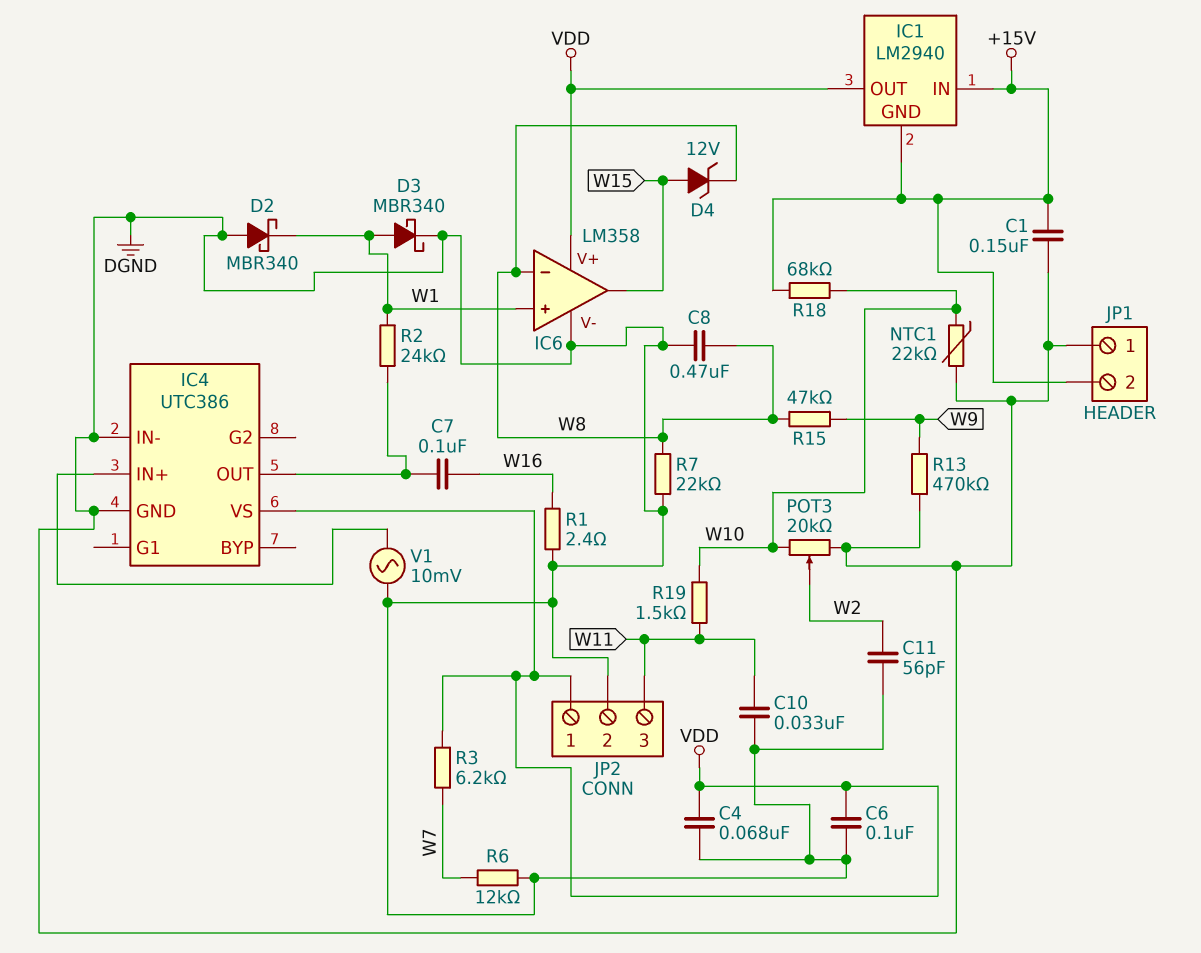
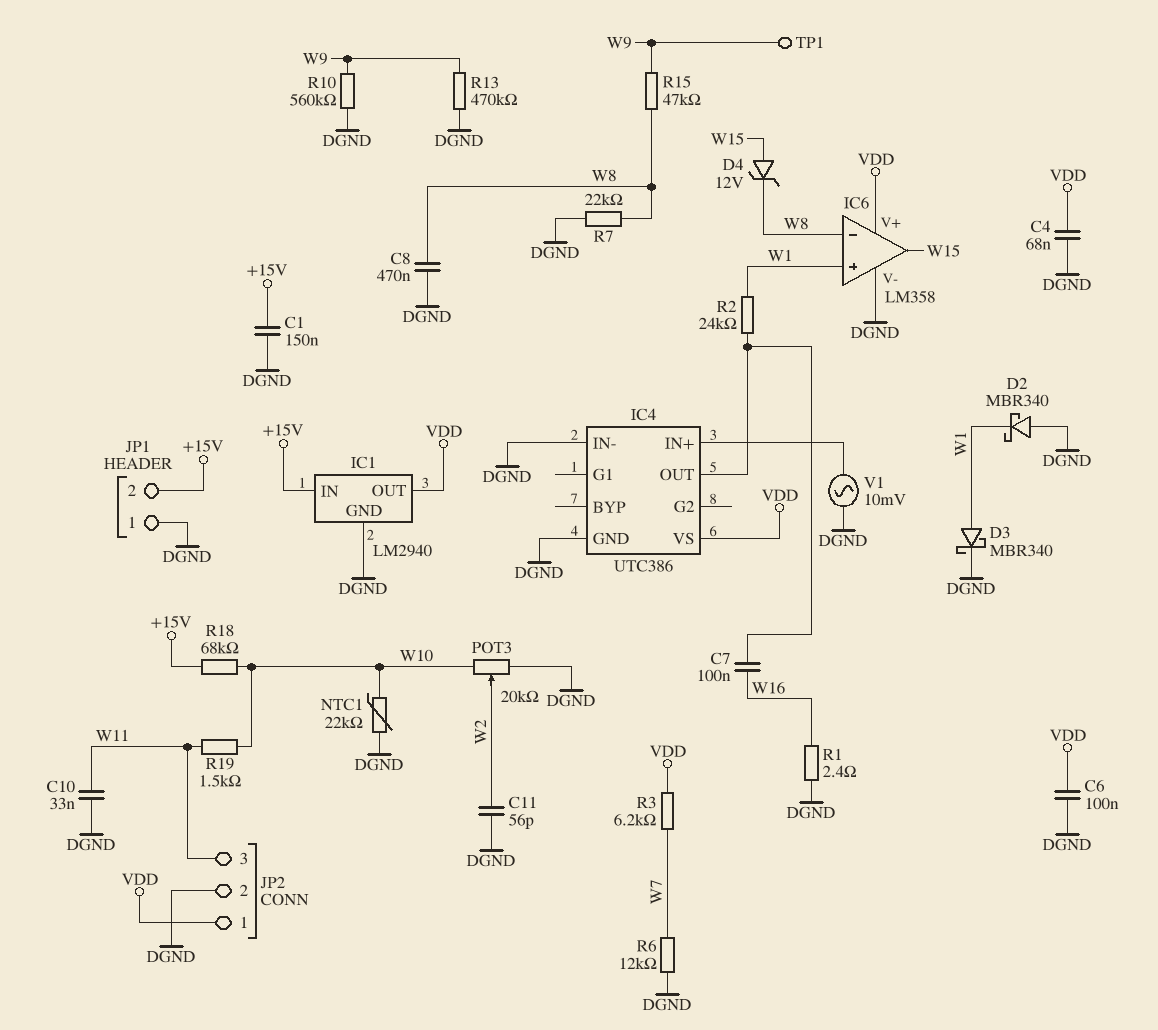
IC1 pin GND: +15V -> DGND
R10: none -> 560k (DGND, W9)
TP1: none -> test point (W9)

